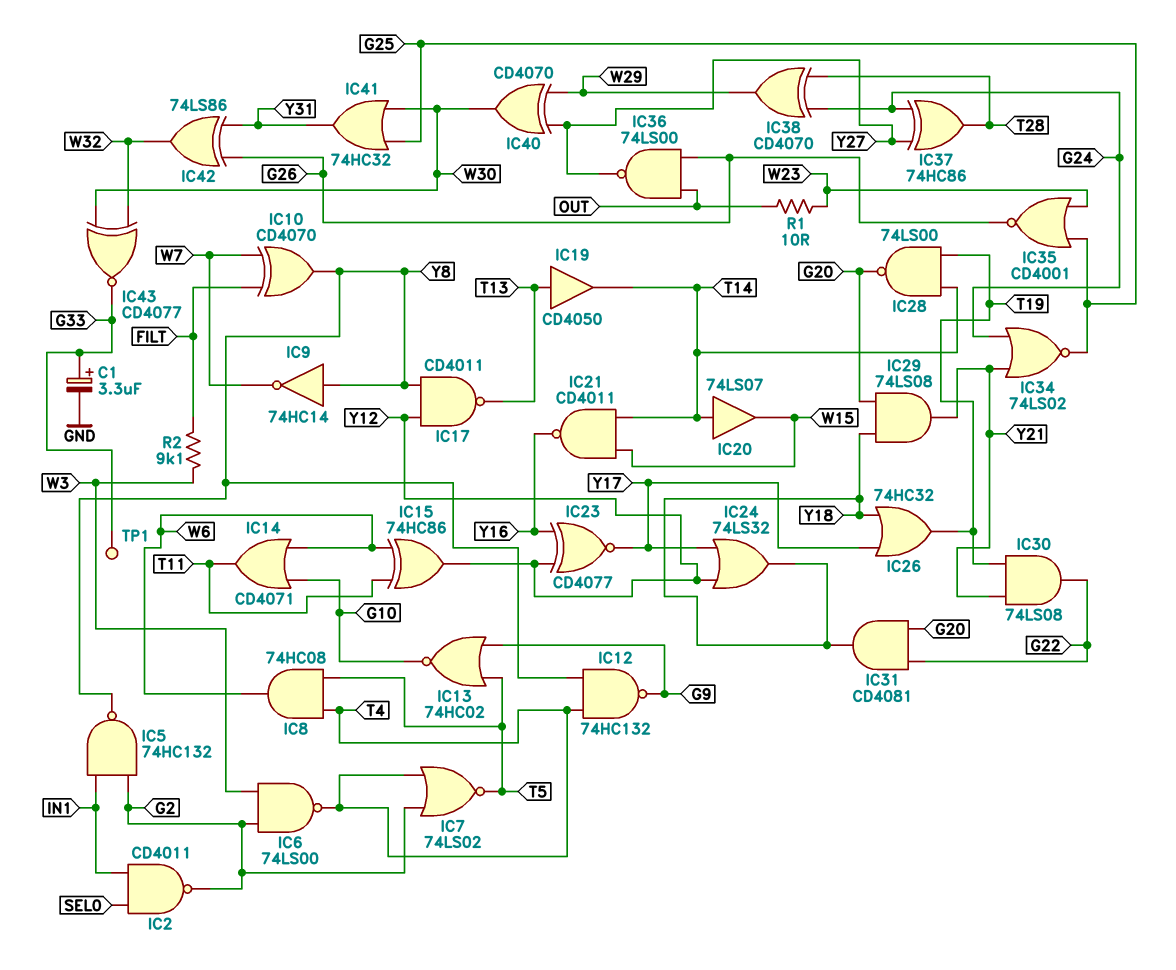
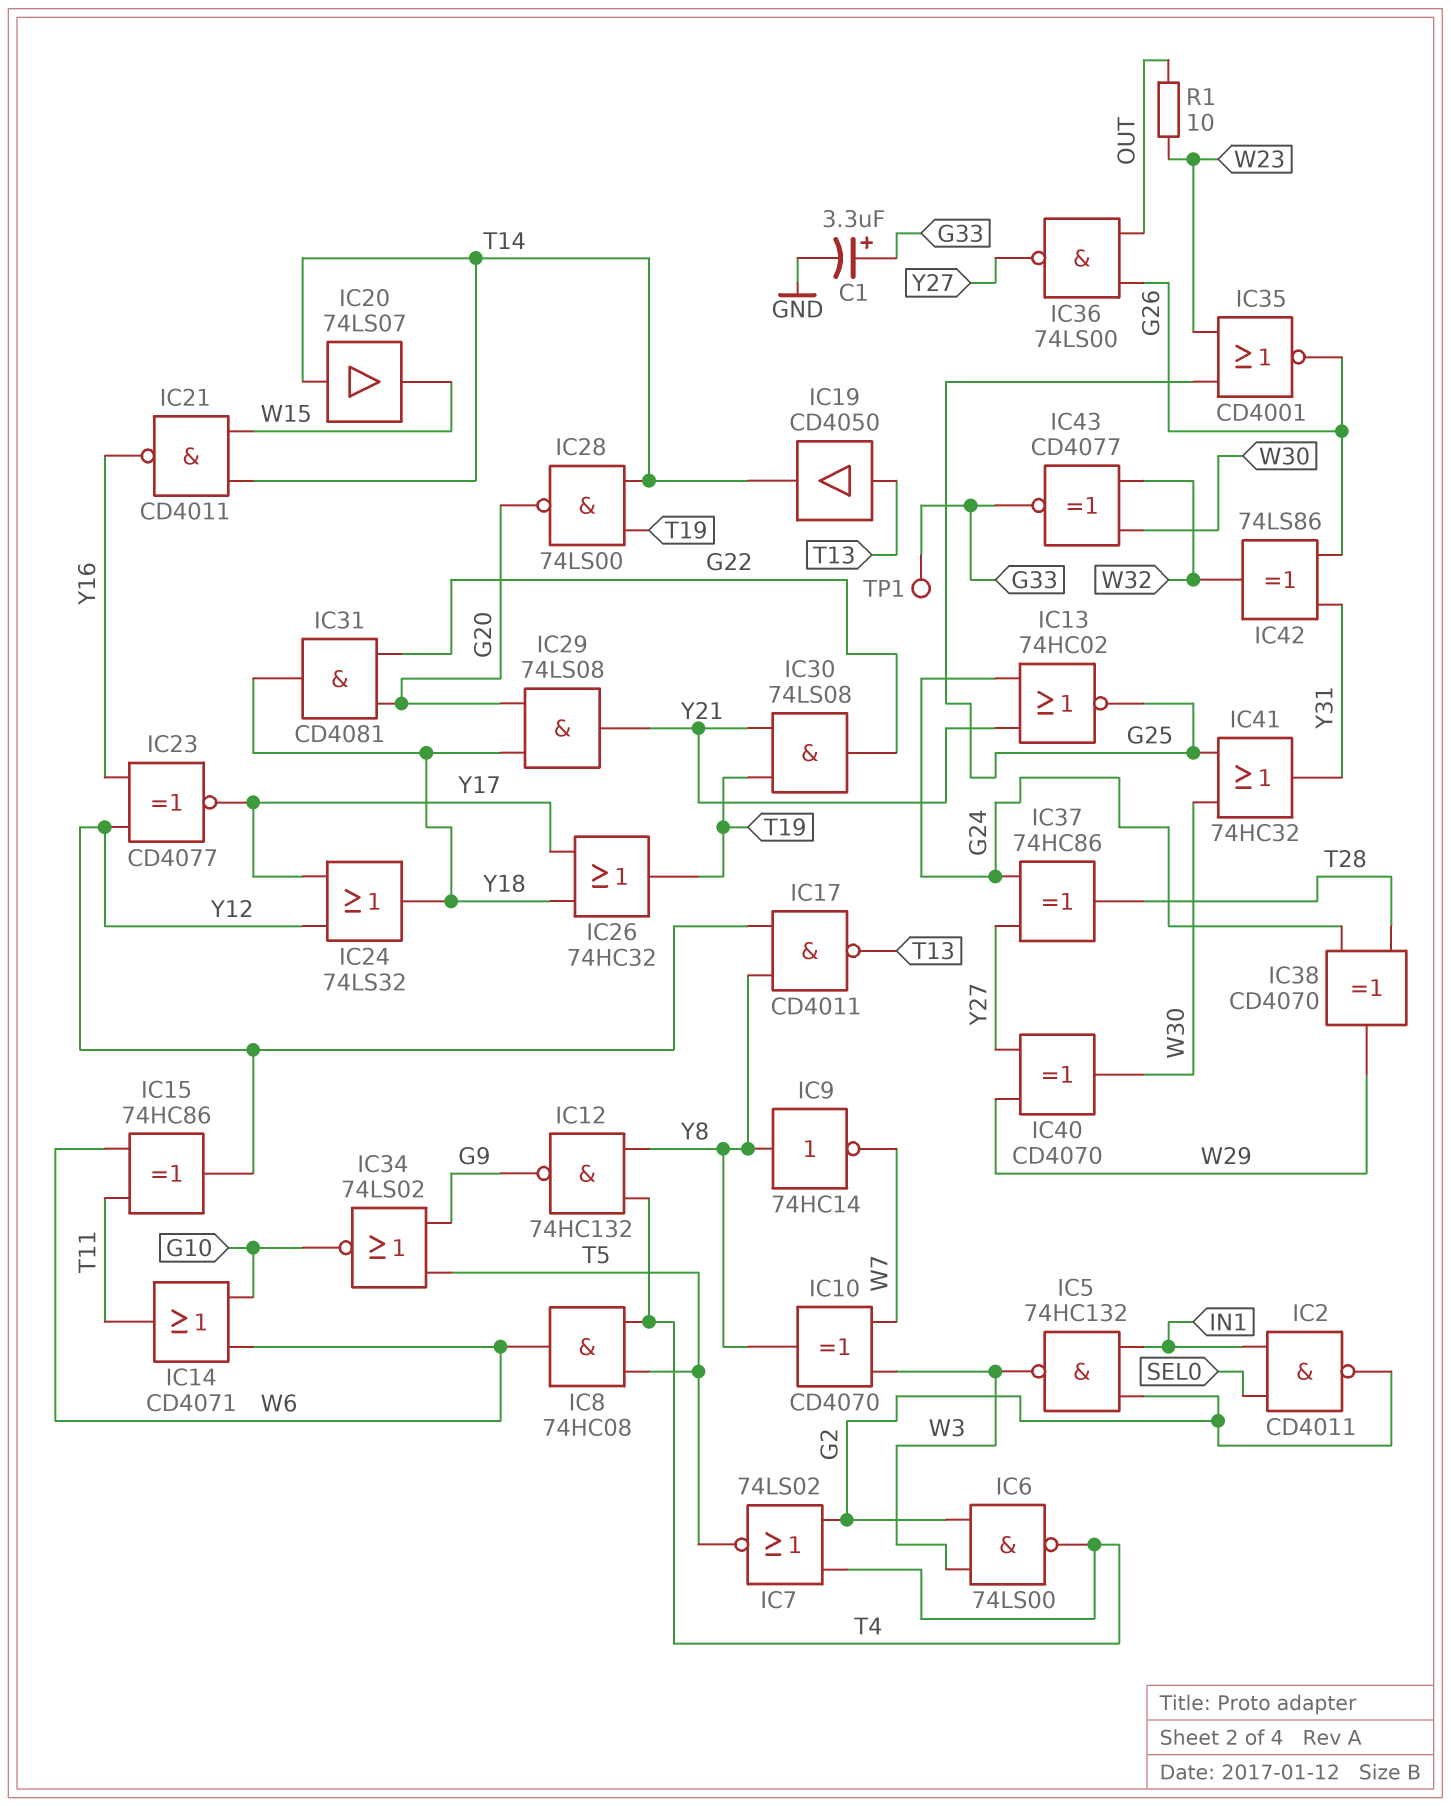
IC5: NAND 74HC132 (in G2, in IN1, out Y8) -> NAND 74HC132 (in G2, in IN1, out W3)
IC10: XOR CD4070 (in FILT, in W7, out Y8) -> XOR CD4070 (in W3, in W7, out Y8)
IC13: NOR 74HC02 (in G9, in T5, out G10) -> NOR 74HC02 (in G24, in Y21, out G25)
IC34: NOR 74LS02 (in G24, in Y21, out G25) -> NOR 74LS02 (in G9, in T5, out G10)
R2: 9.1k (FILT, W3) -> none

